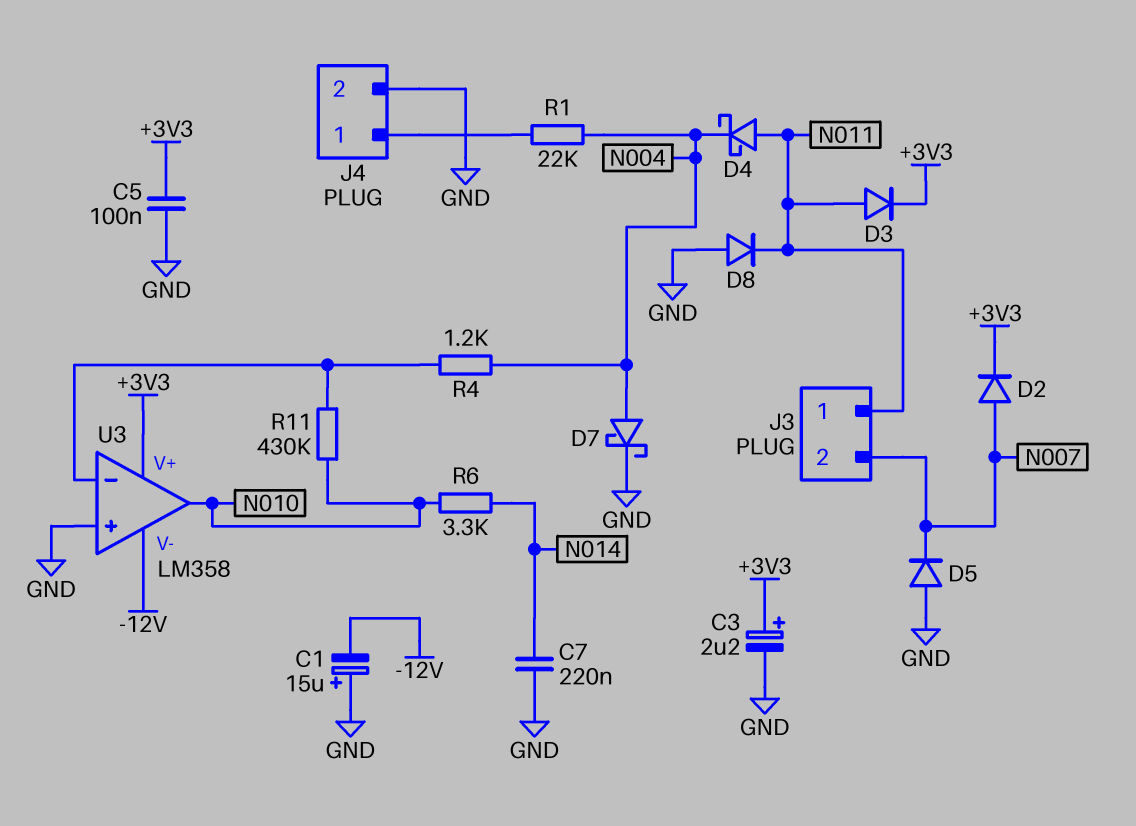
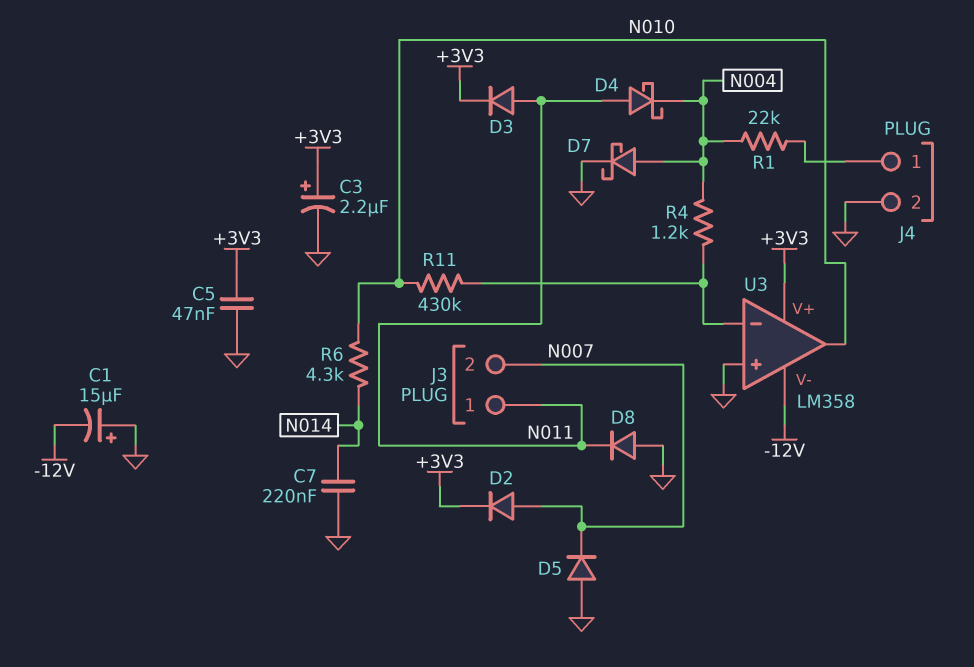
C5: 100nF (+3V3, GND) -> 47nF (+3V3, GND)
R6: 3.3k (N010, N014) -> 4.3k (N010, N014)

